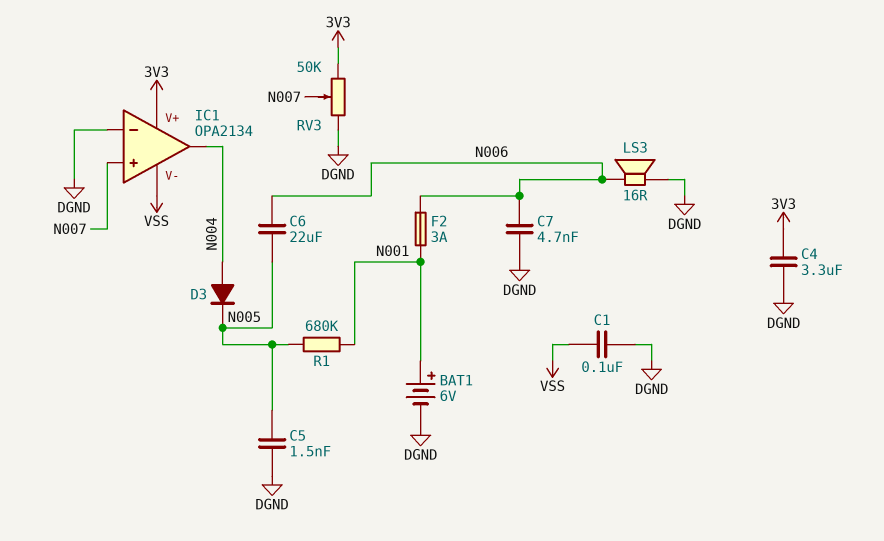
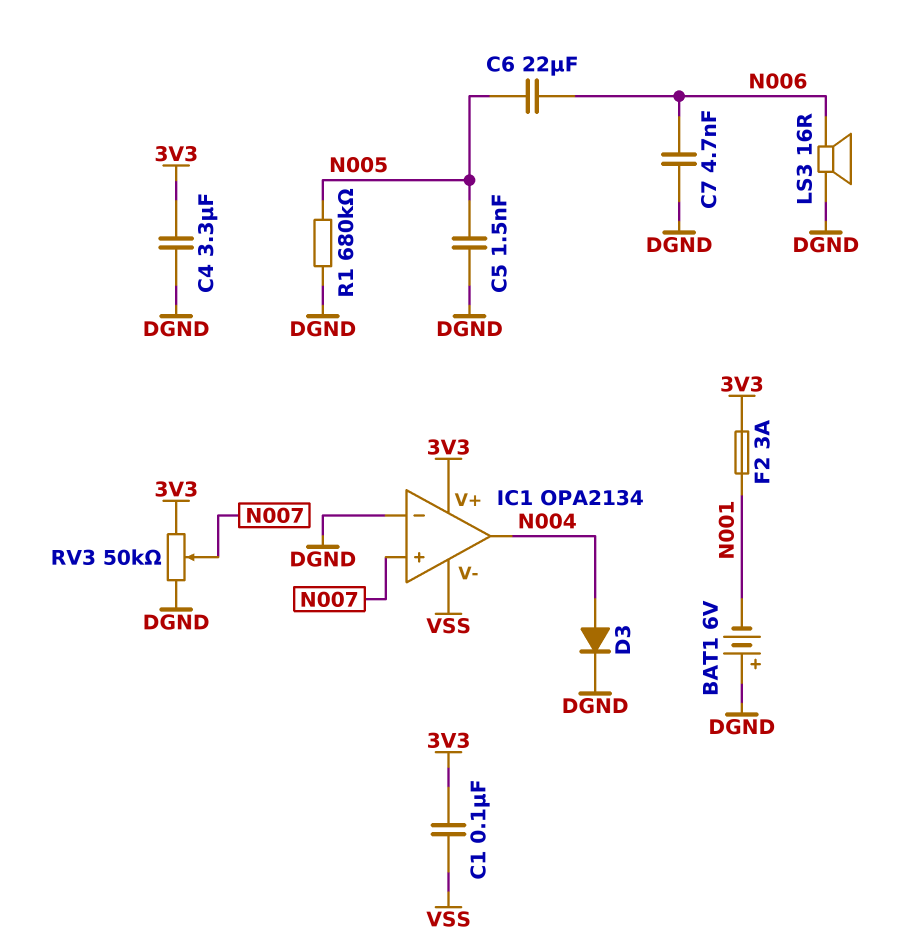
BAT1: 6V (plus N001, minus DGND) -> 6V (plus DGND, minus N001)
C1: 100nF (DGND, VSS) -> 100nF (3V3, VSS)
D3: diode (A N004, K N005) -> diode (A N004, K DGND)
F2: 3A (N001, N006) -> 3A (3V3, N001)
R1: 680k (N001, N005) -> 680k (DGND, N005)

